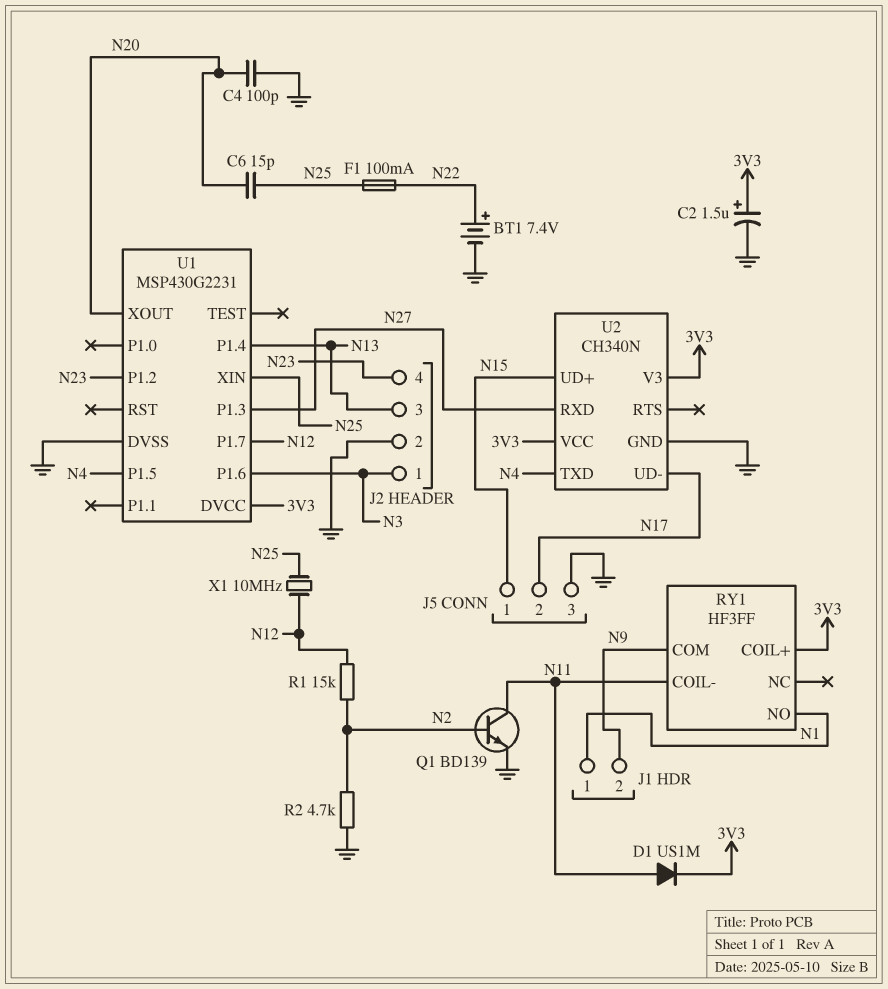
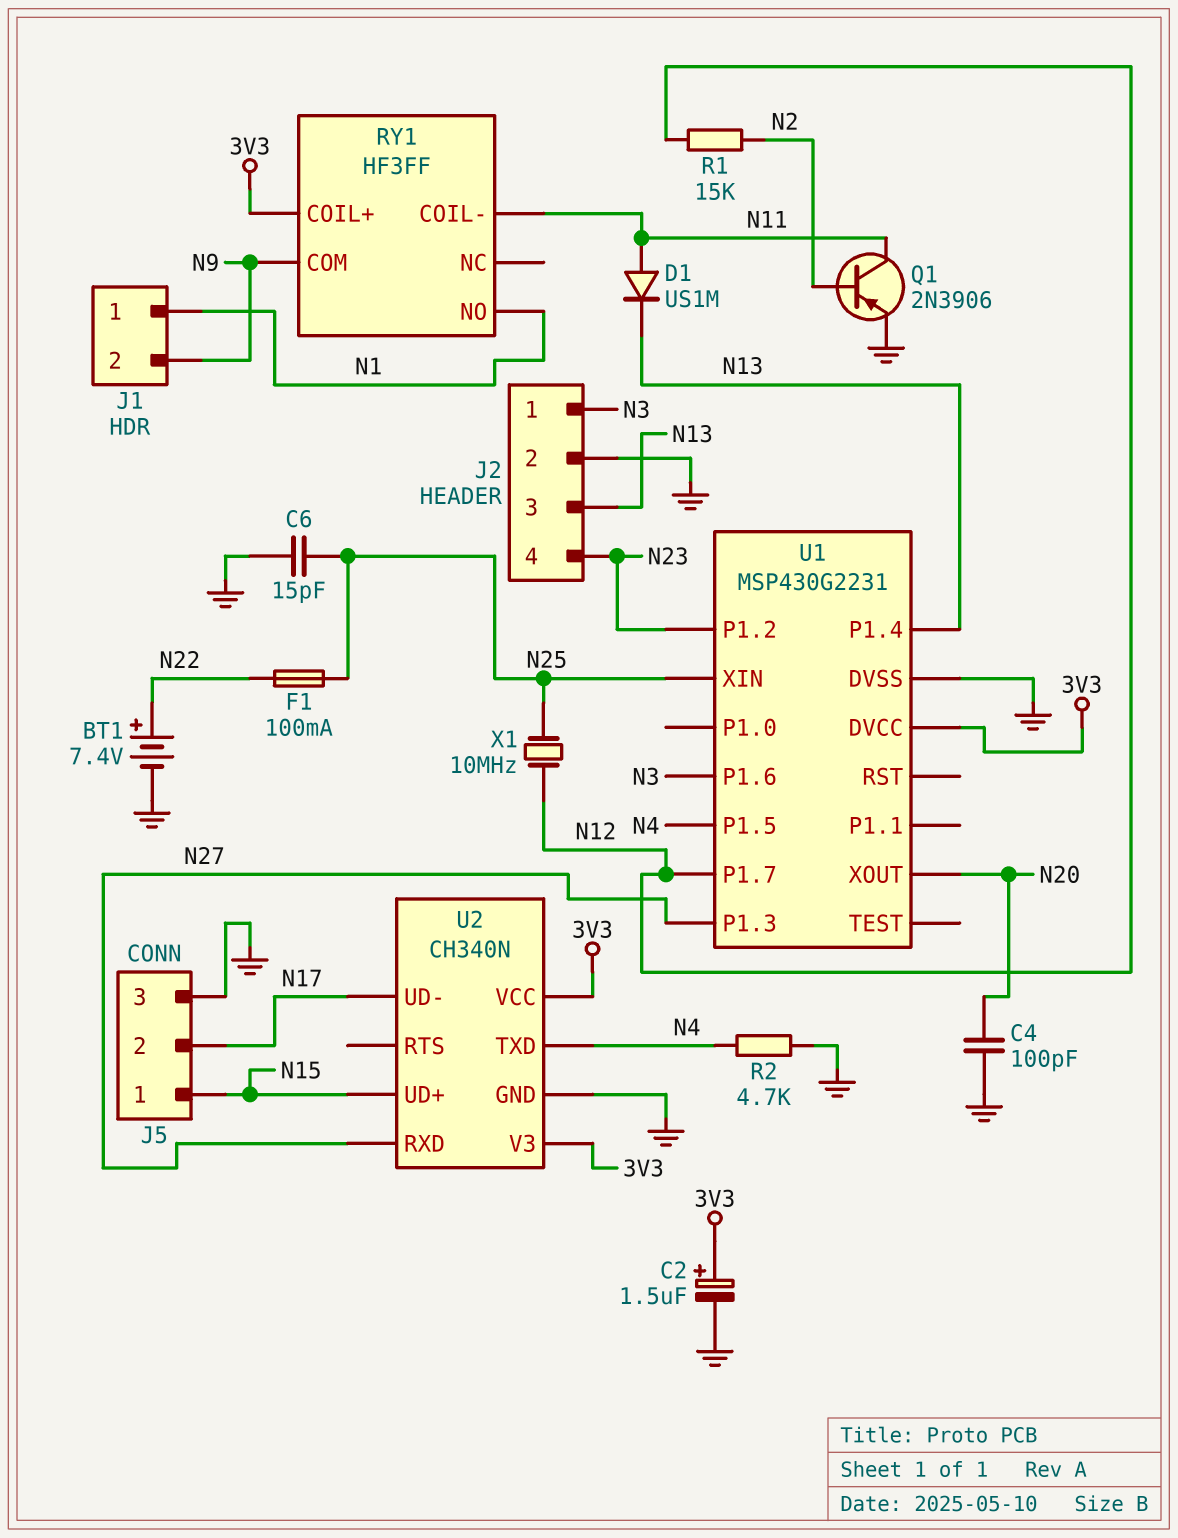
C6: 15pF (N20, N25) -> 15pF (GND, N25)
D1: diode US1M (A N11, K 3V3) -> diode US1M (A N11, K N13)
Q1: NPN BD139 (B N2, C N11, E GND) -> PNP 2N3906 (B N2, C N11, E GND)
R2: 4.7k (GND, N2) -> 4.7k (GND, N4)

